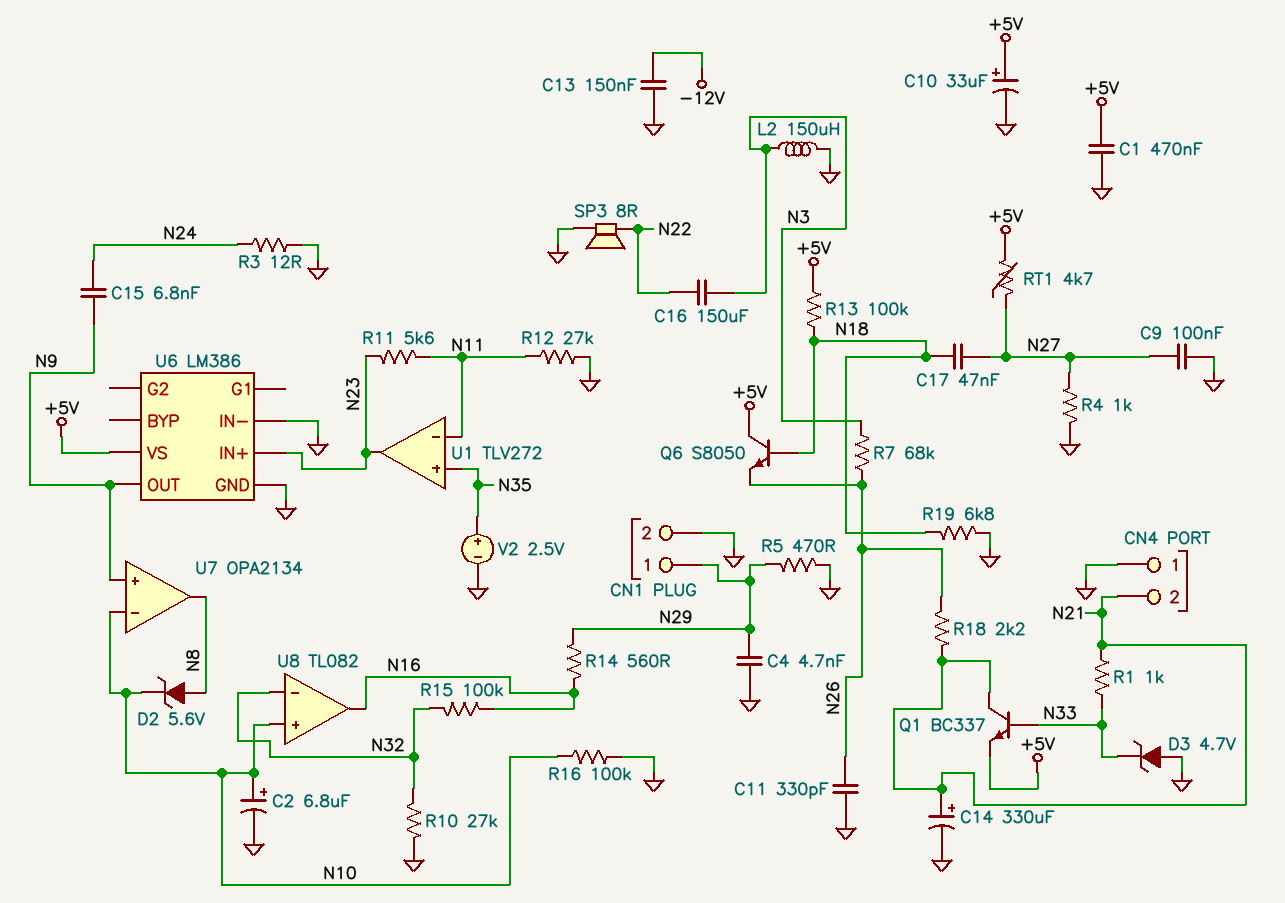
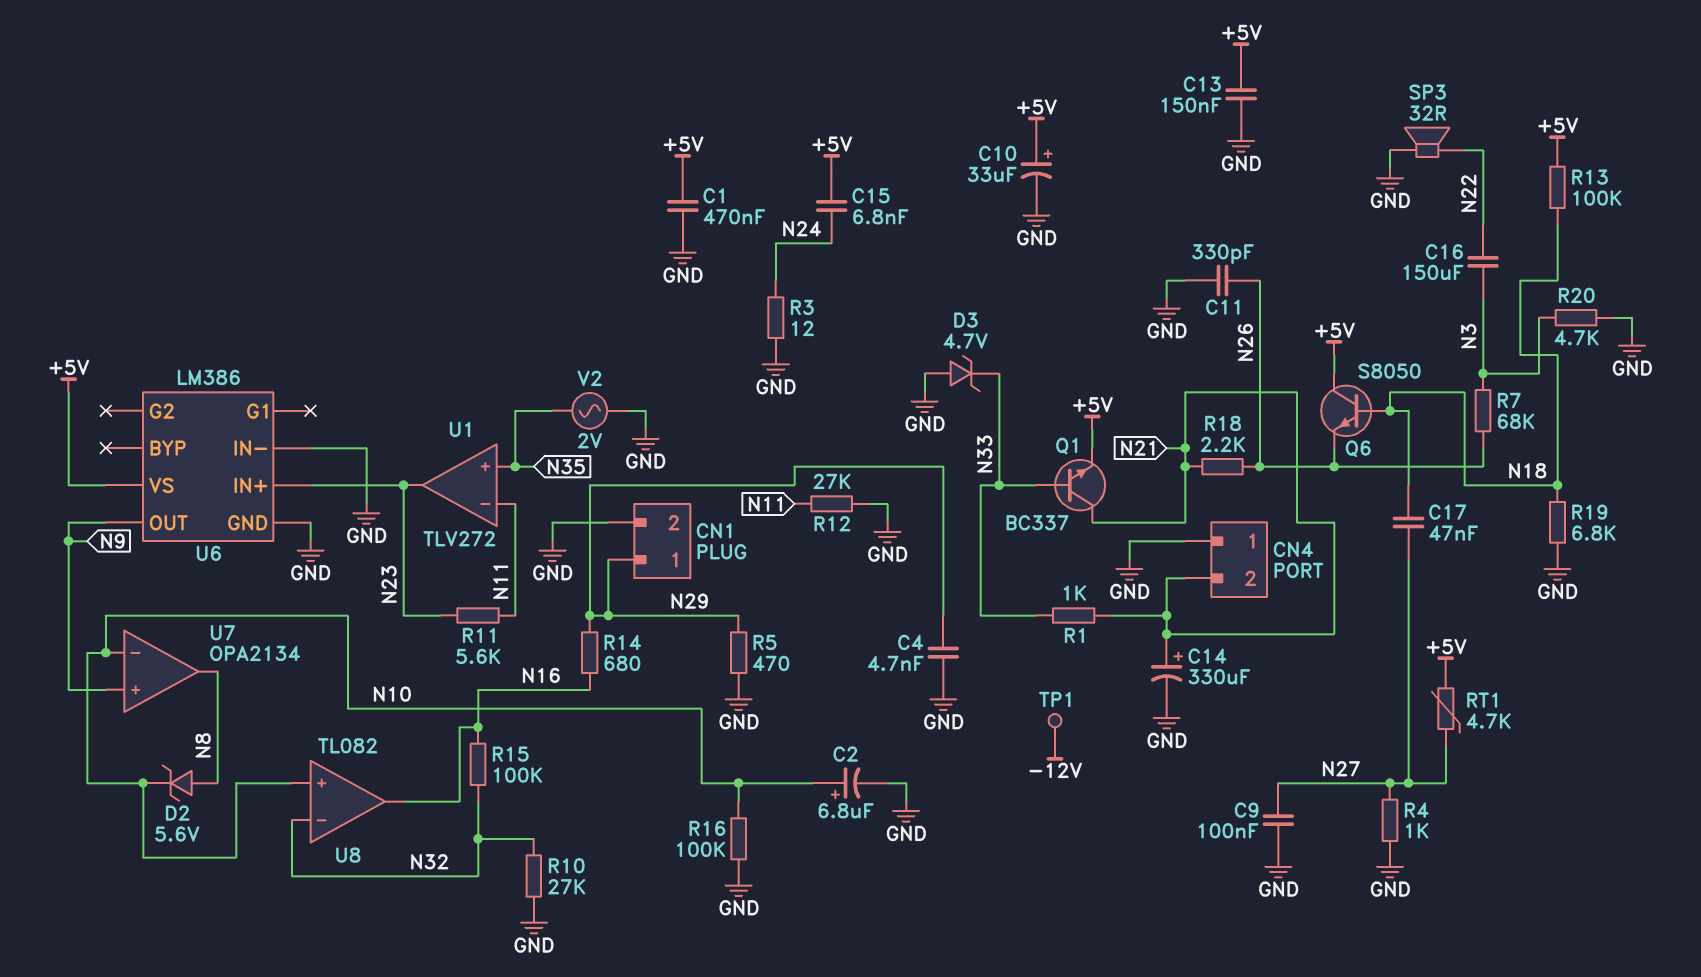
C13: 150nF (-12V, GND) -> 150nF (+5V, GND)
C15: 6.8nF (N9, N24) -> 6.8nF (+5V, N24)
L2: 150uH (GND, N3) -> none
R14: 560 (N16, N29) -> 680 (N16, N29)
R20: none -> 4.7k (GND, N3)
SP3: speaker 8R (GND, N22) -> speaker 32R (GND, N22)
TP1: none -> test point (-12V)
V2: 2.5V (plus N35, minus GND) -> AC 2V (GND, N35)

